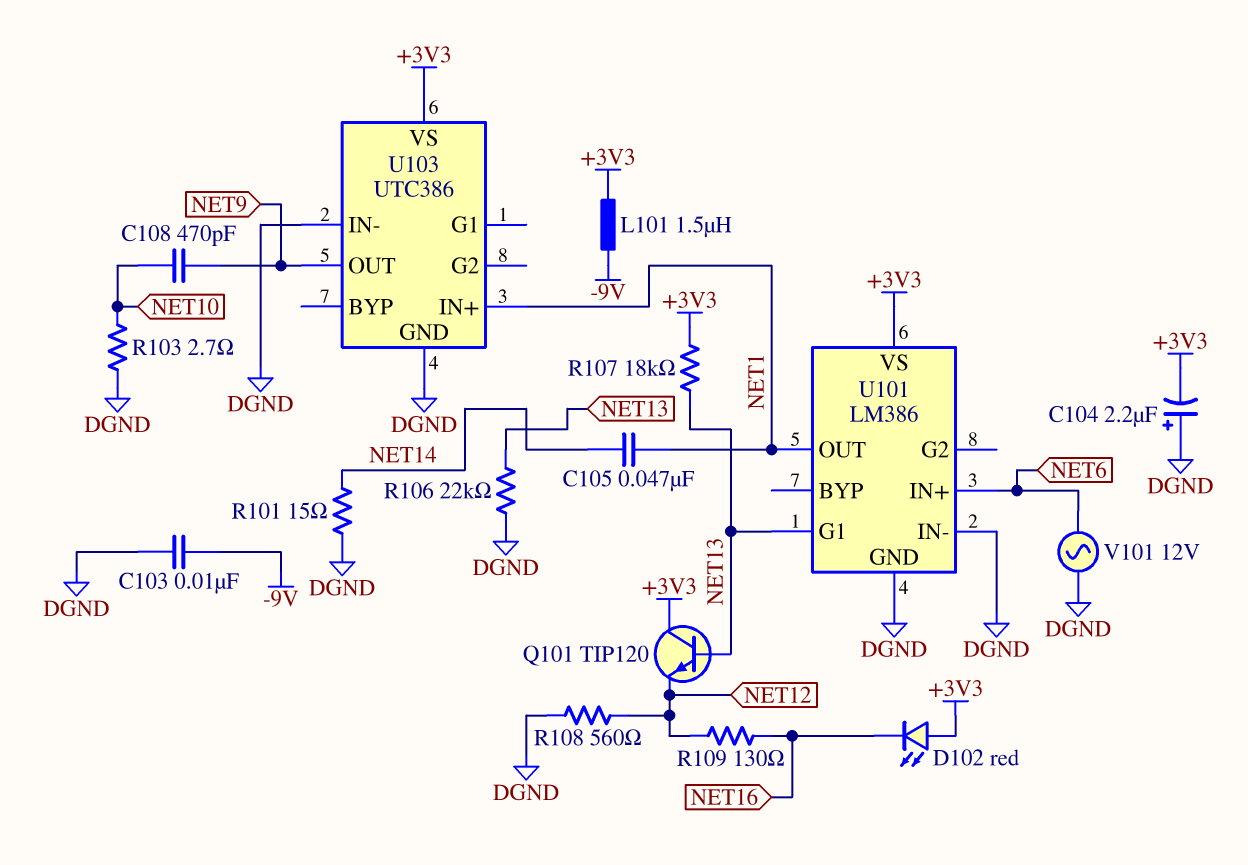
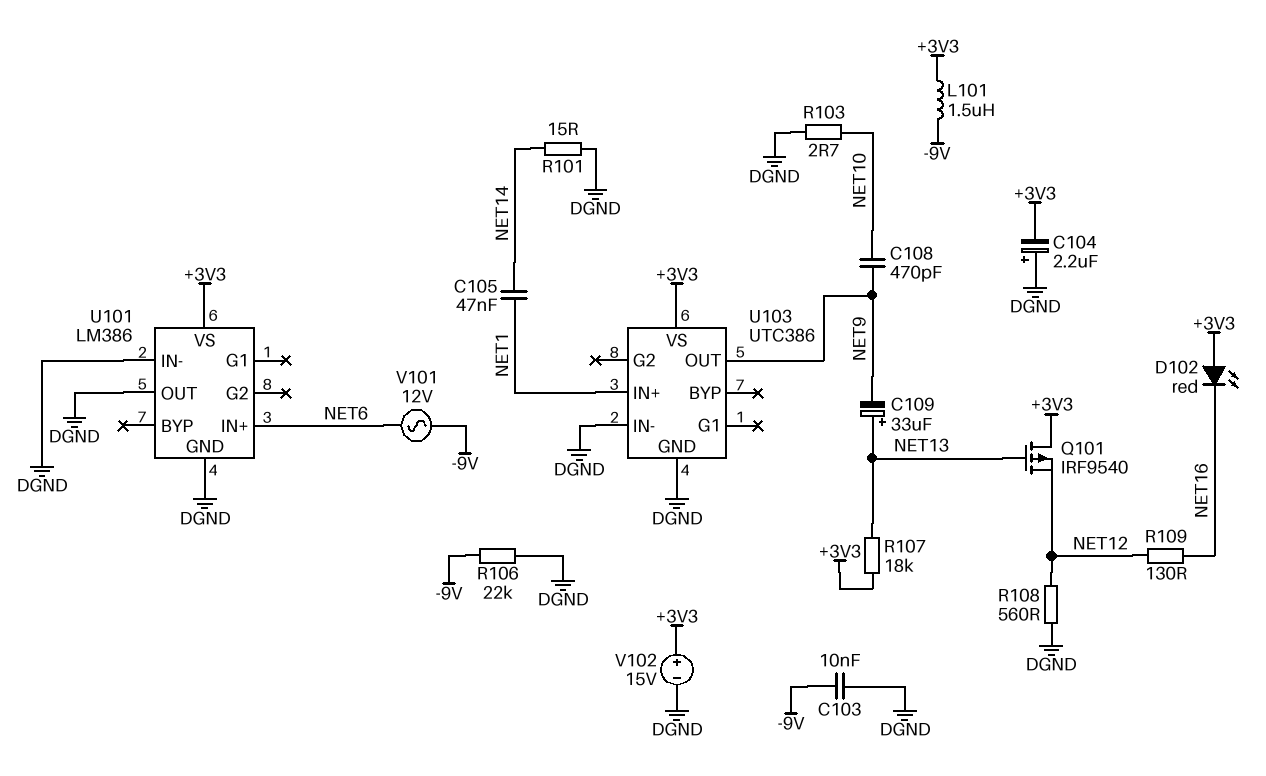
C109: none -> 33uF (plus NET13, minus NET9)
Q101: NPN TIP120 (B NET13, C +3V3, E NET12) -> PMOS IRF9540 (G NET13, D +3V3, S NET12)
R106: 22k (DGND, NET13) -> 22k (-9V, DGND)
U101 pin G1: NET13 -> none
U101 pin OUT: NET1 -> DGND
V101: AC 12V (DGND, NET6) -> AC 12V (-9V, NET6)
V102: none -> 15V (plus +3V3, minus DGND)

